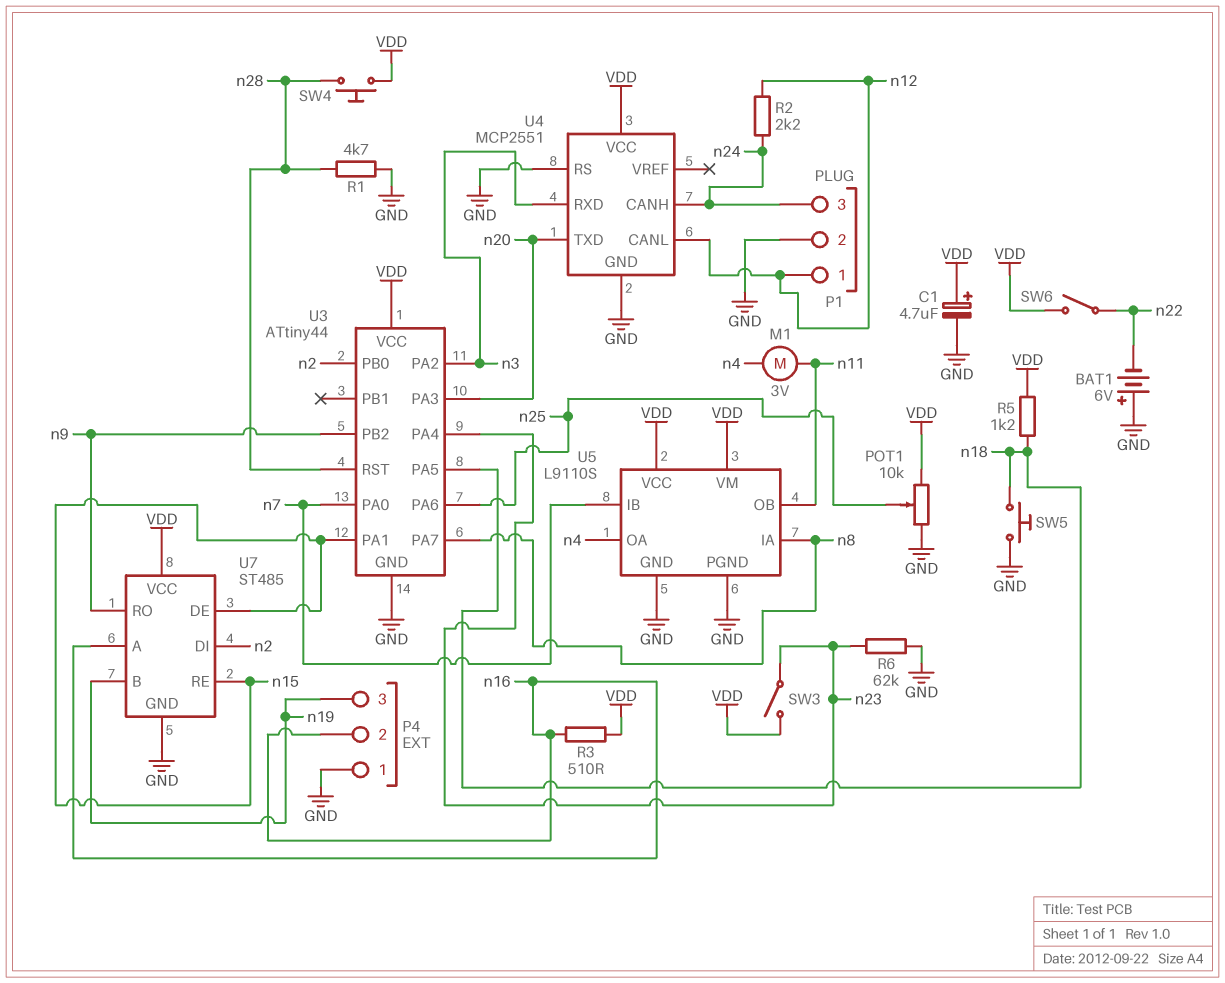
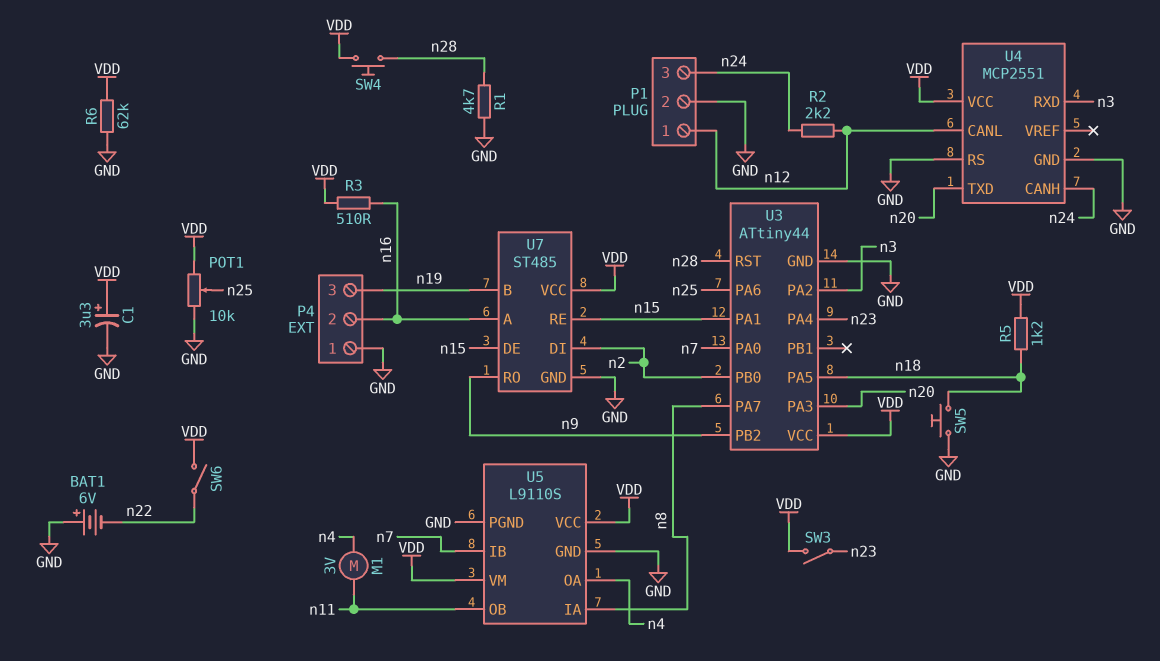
C1: 4.7uF (plus VDD, minus GND) -> 3.3uF (plus VDD, minus GND)
R6: 62k (GND, n23) -> 62k (GND, VDD)

